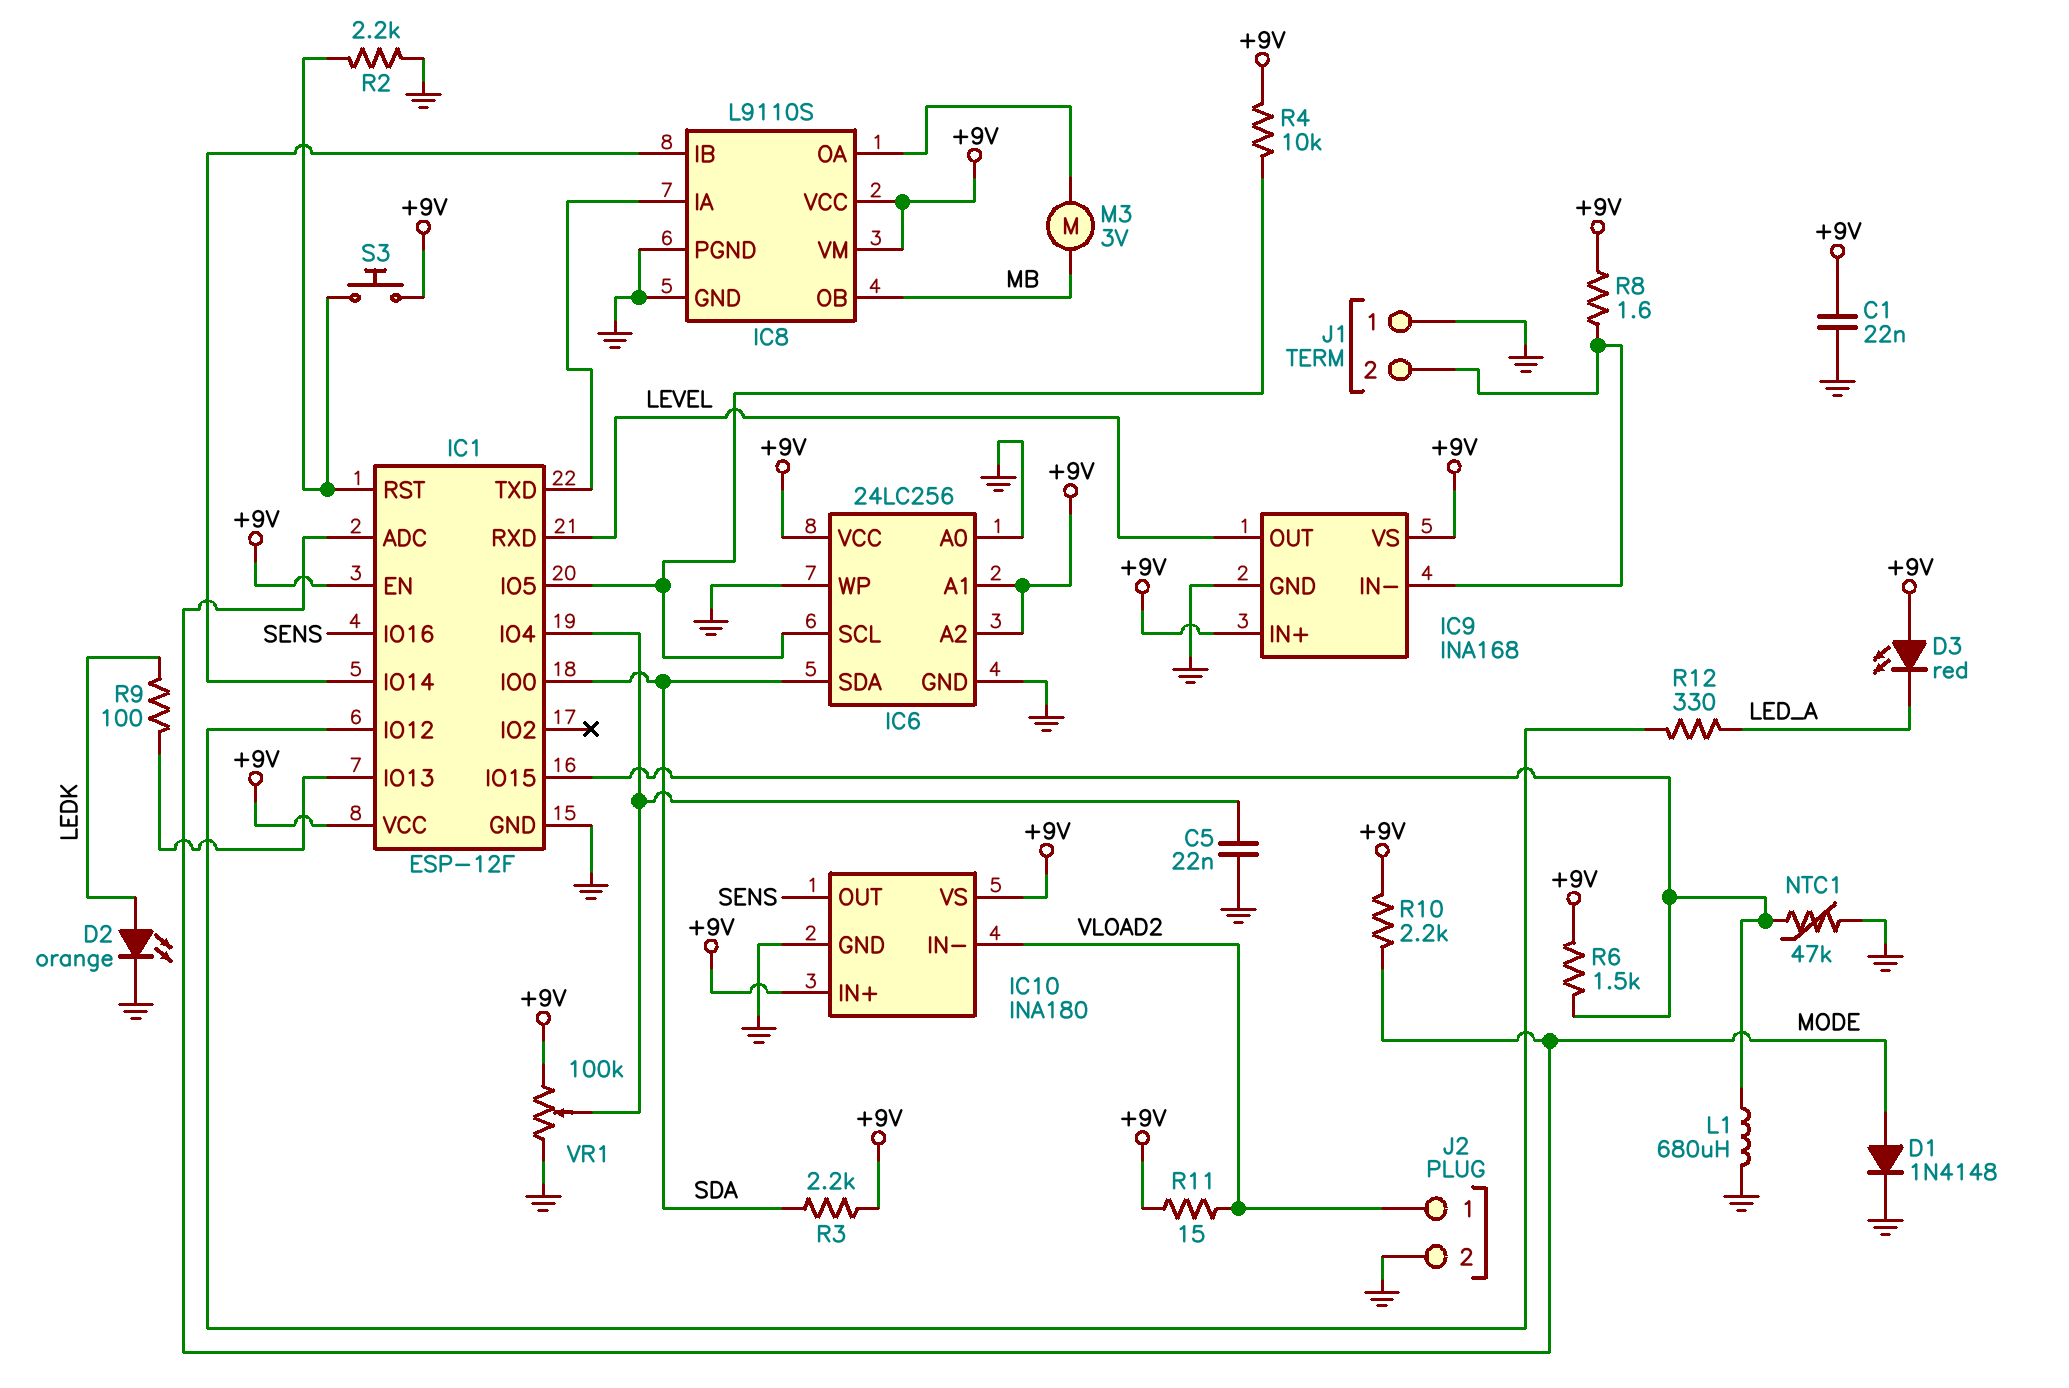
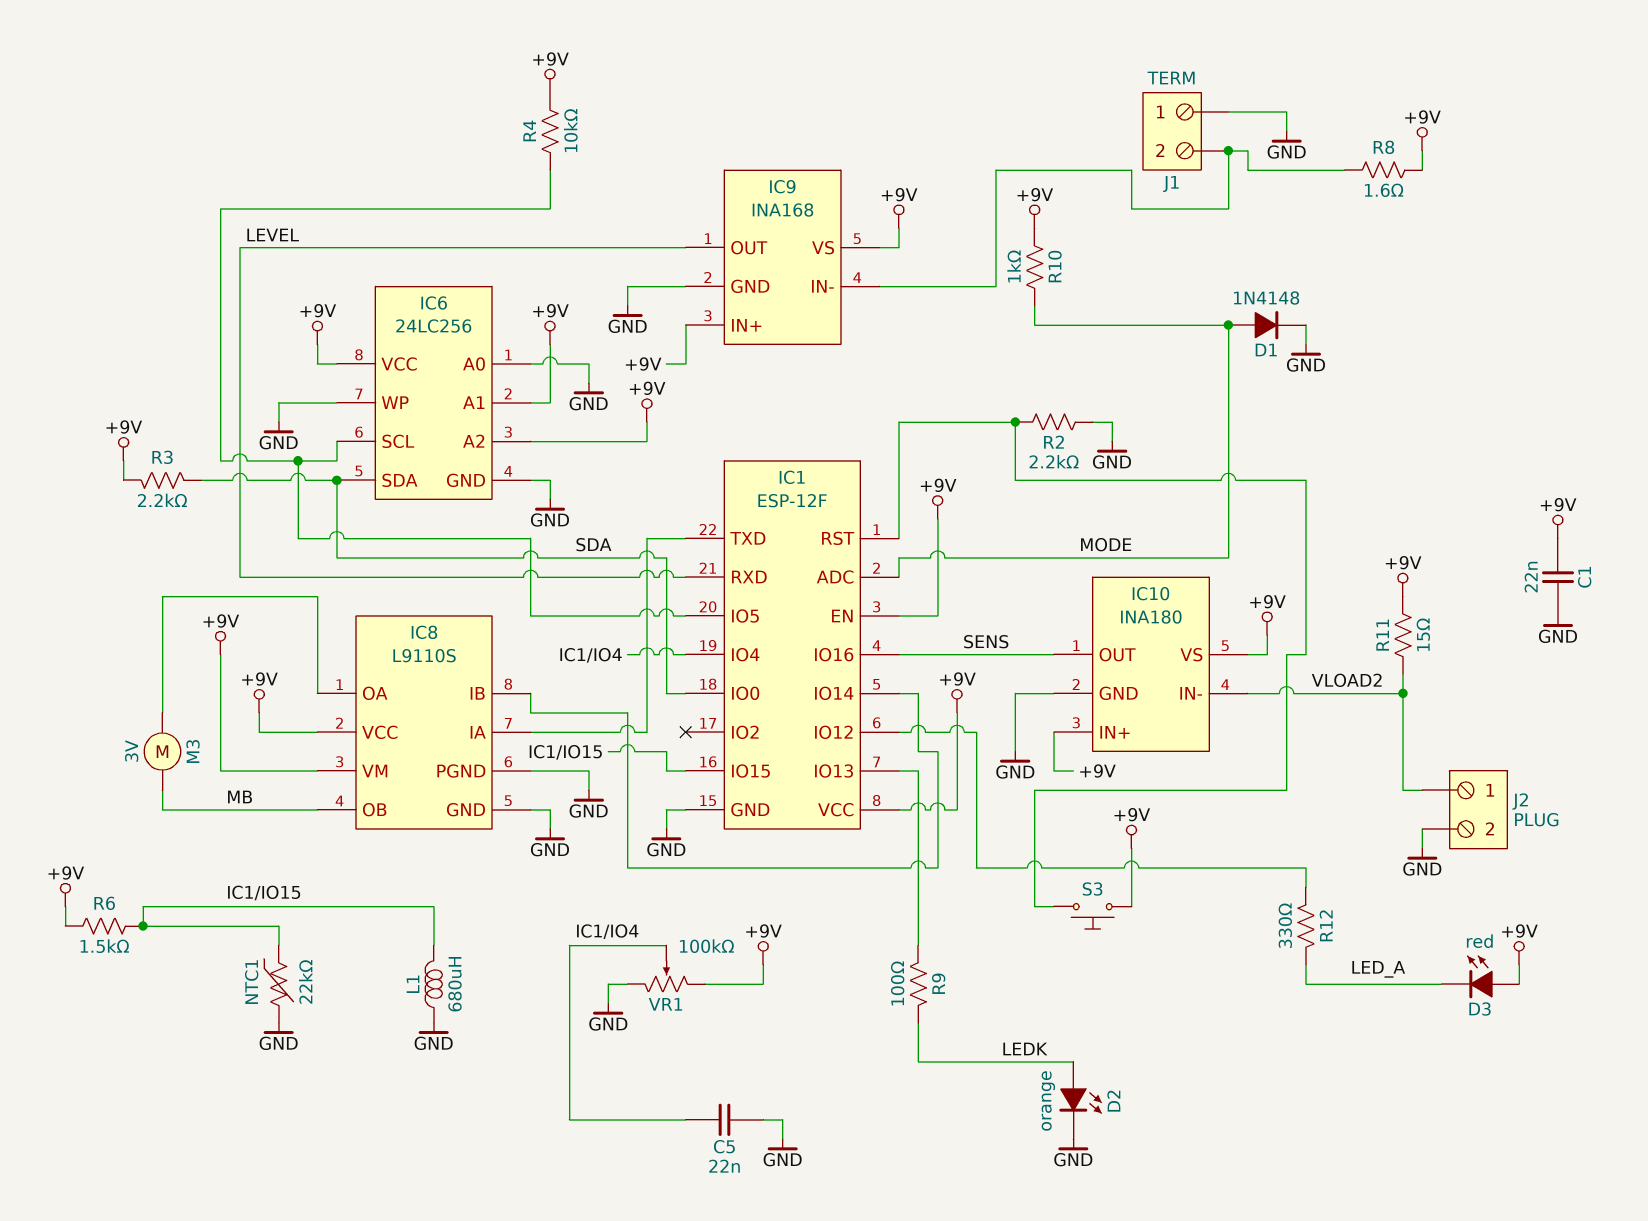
NTC1: 47k (GND, IC1/IO15) -> 22k (GND, IC1/IO15)
R10: 2.2k (+9V, MODE) -> 1k (+9V, MODE)

